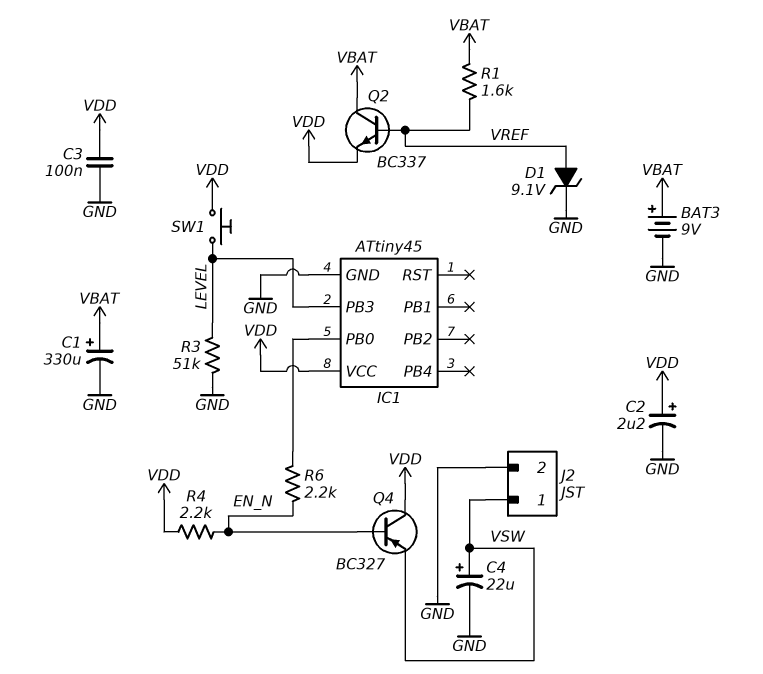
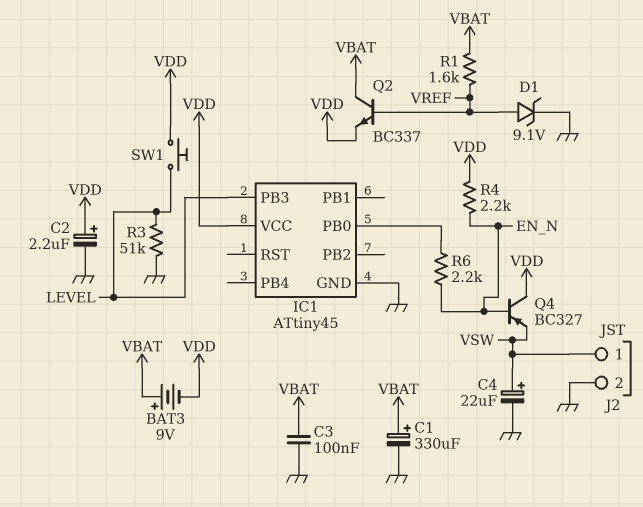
BAT3: 9V (plus VBAT, minus GND) -> 9V (plus VBAT, minus VDD)
C3: 100nF (GND, VDD) -> 100nF (GND, VBAT)

